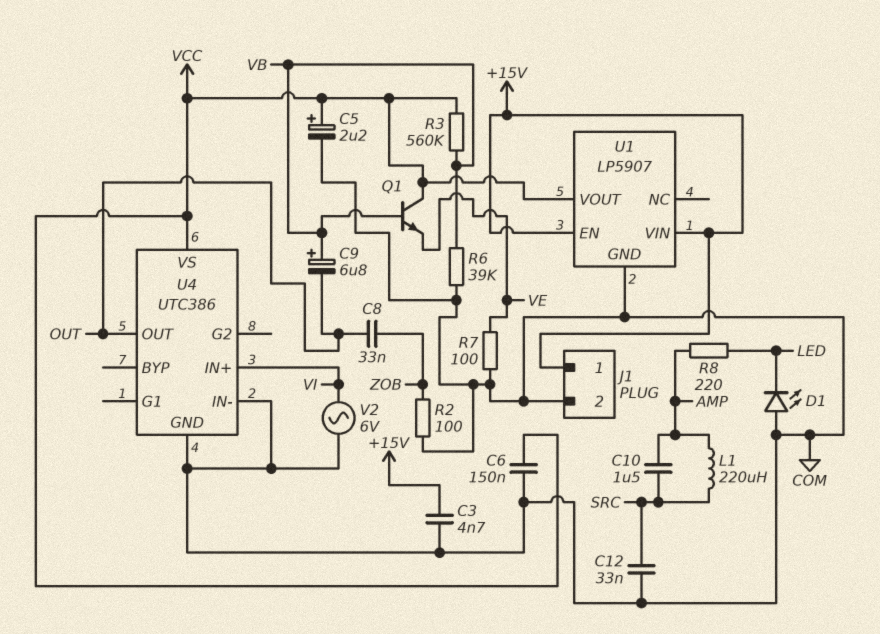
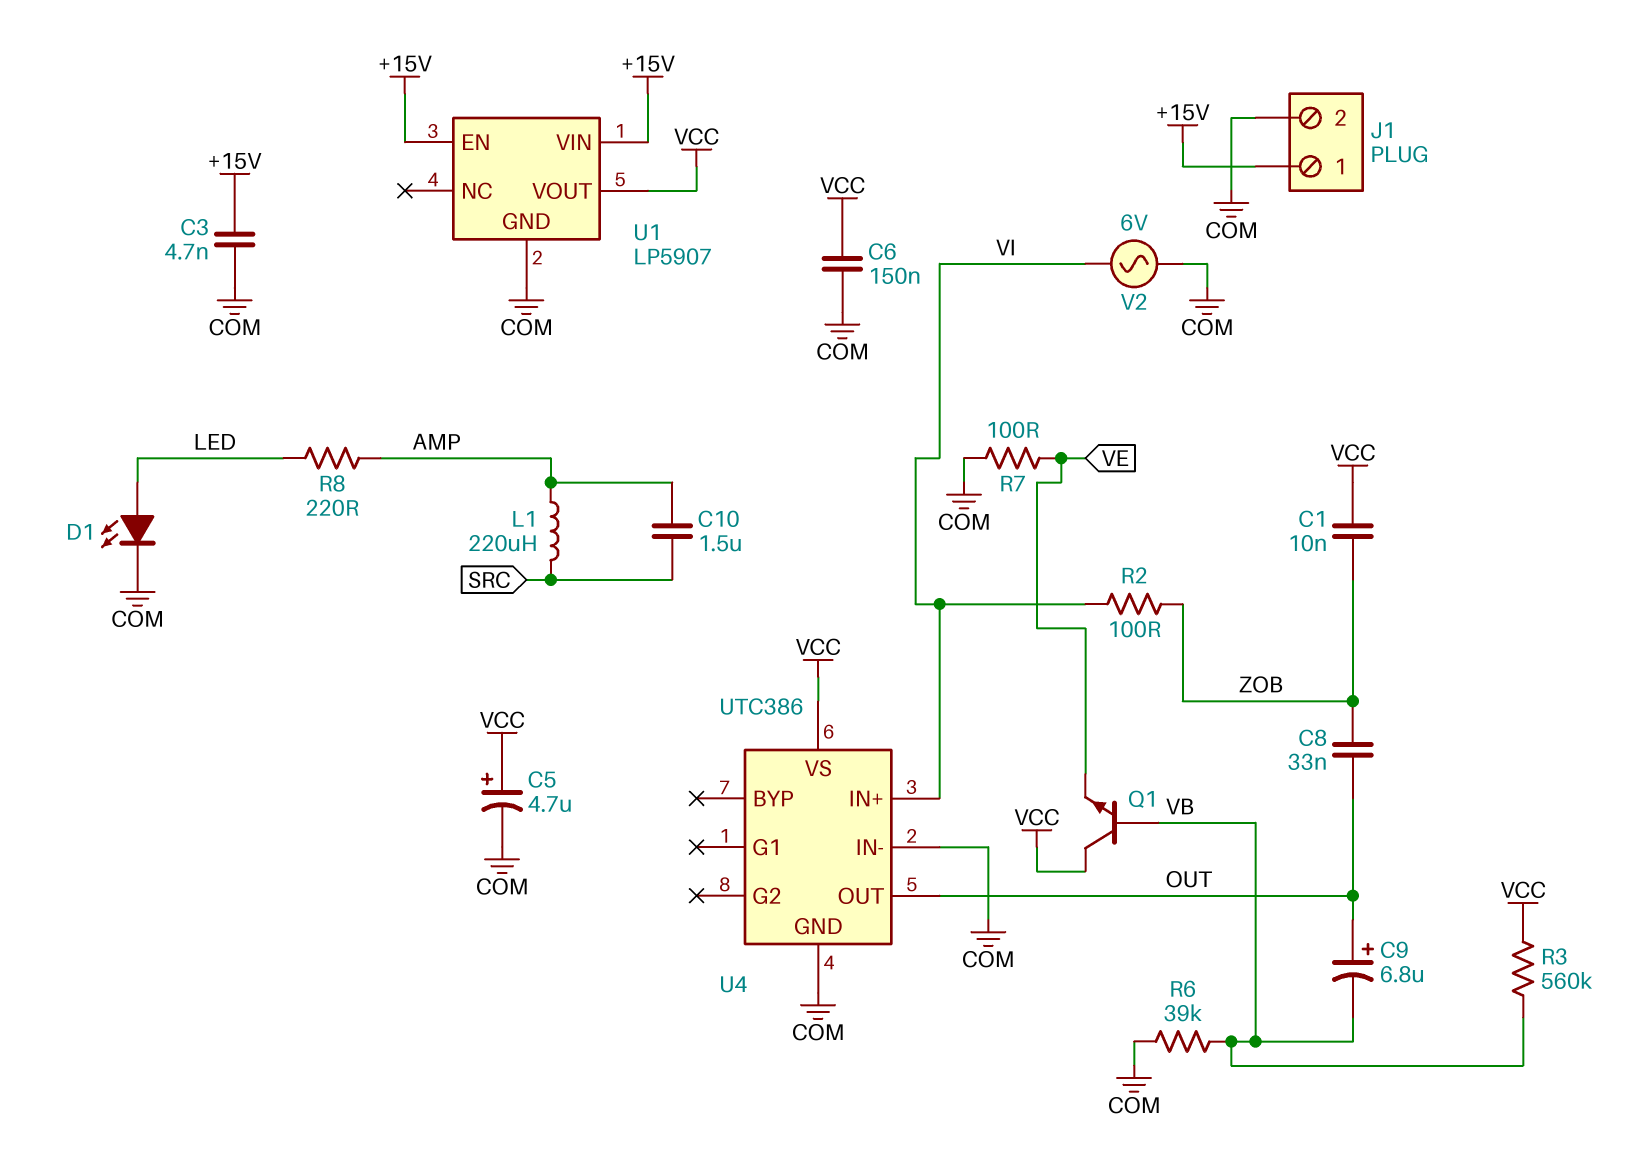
C1: none -> 10nF (VCC, ZOB)
C5: 2.2uF (plus VCC, minus COM) -> 4.7uF (plus VCC, minus COM)
C9: 6.8uF (plus VB, minus OUT) -> 6.8uF (plus OUT, minus VB)
C12: 33nF (COM, SRC) -> none
D1: LED (A COM, K LED) -> LED (A LED, K COM)
R2: 100 (COM, ZOB) -> 100 (VI, ZOB)

